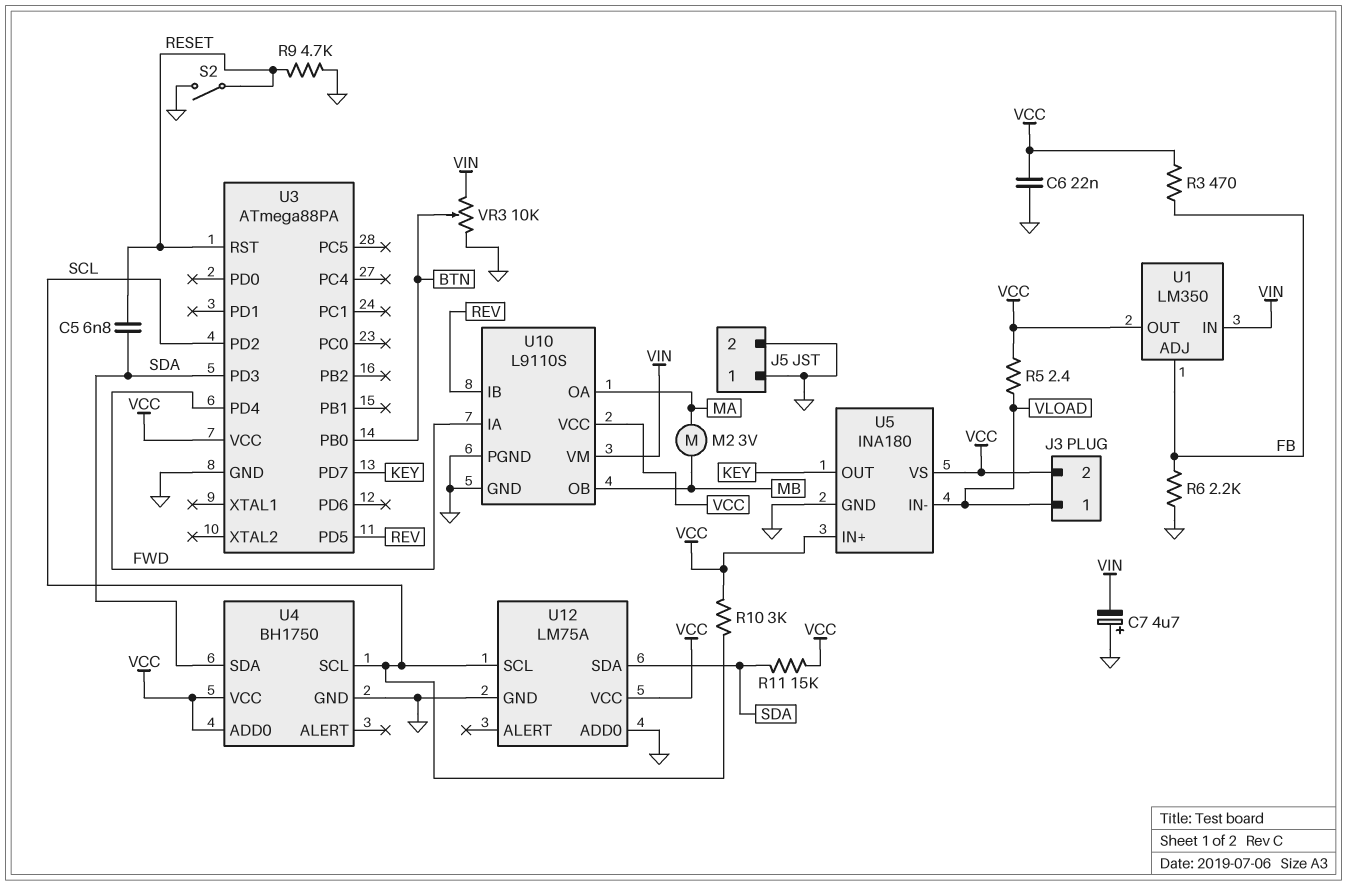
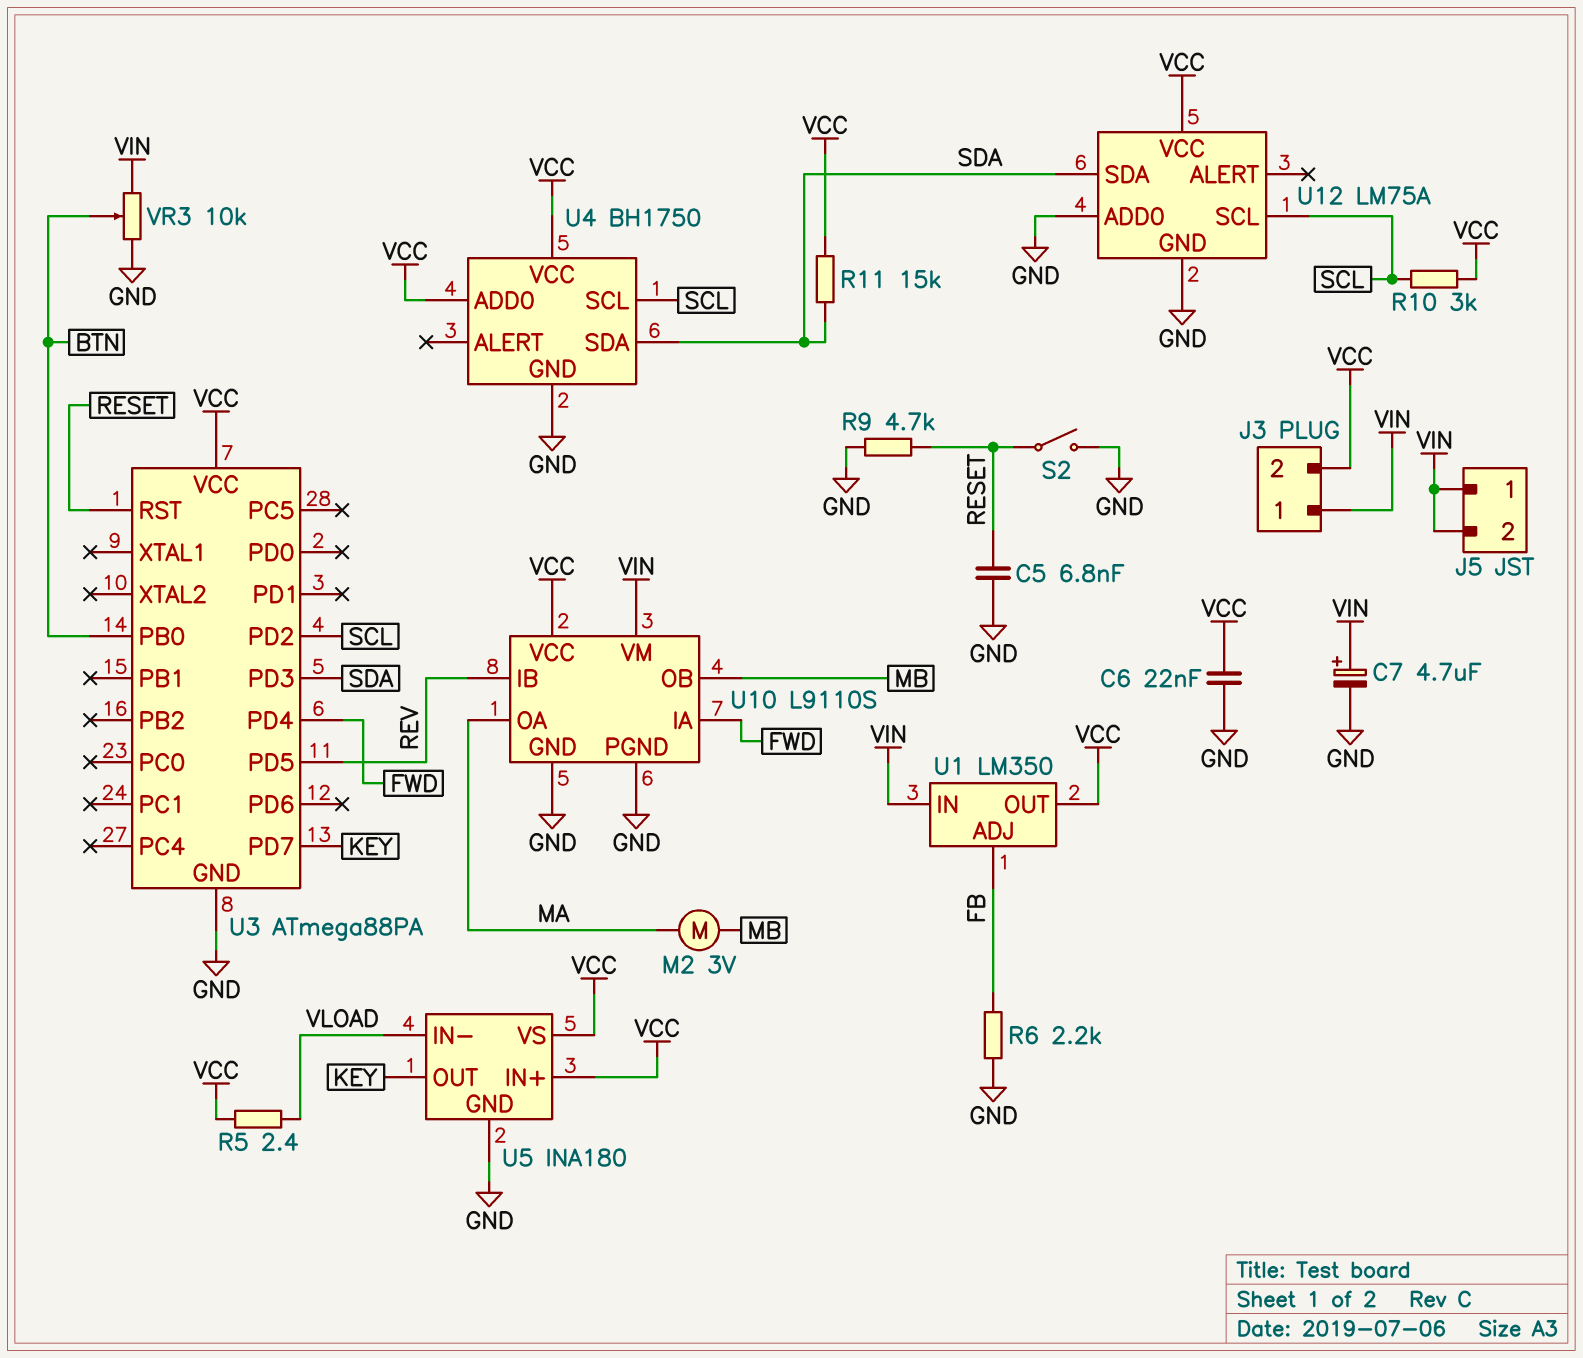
C5: 6.8nF (RESET, SDA) -> 6.8nF (GND, RESET)
C7: 4.7uF (plus GND, minus VIN) -> 4.7uF (plus VIN, minus GND)
J3 pin 1: VLOAD -> VIN
J5 pin 1: GND -> VIN
J5 pin 2: GND -> VIN
R3: 470 (FB, VCC) -> none

